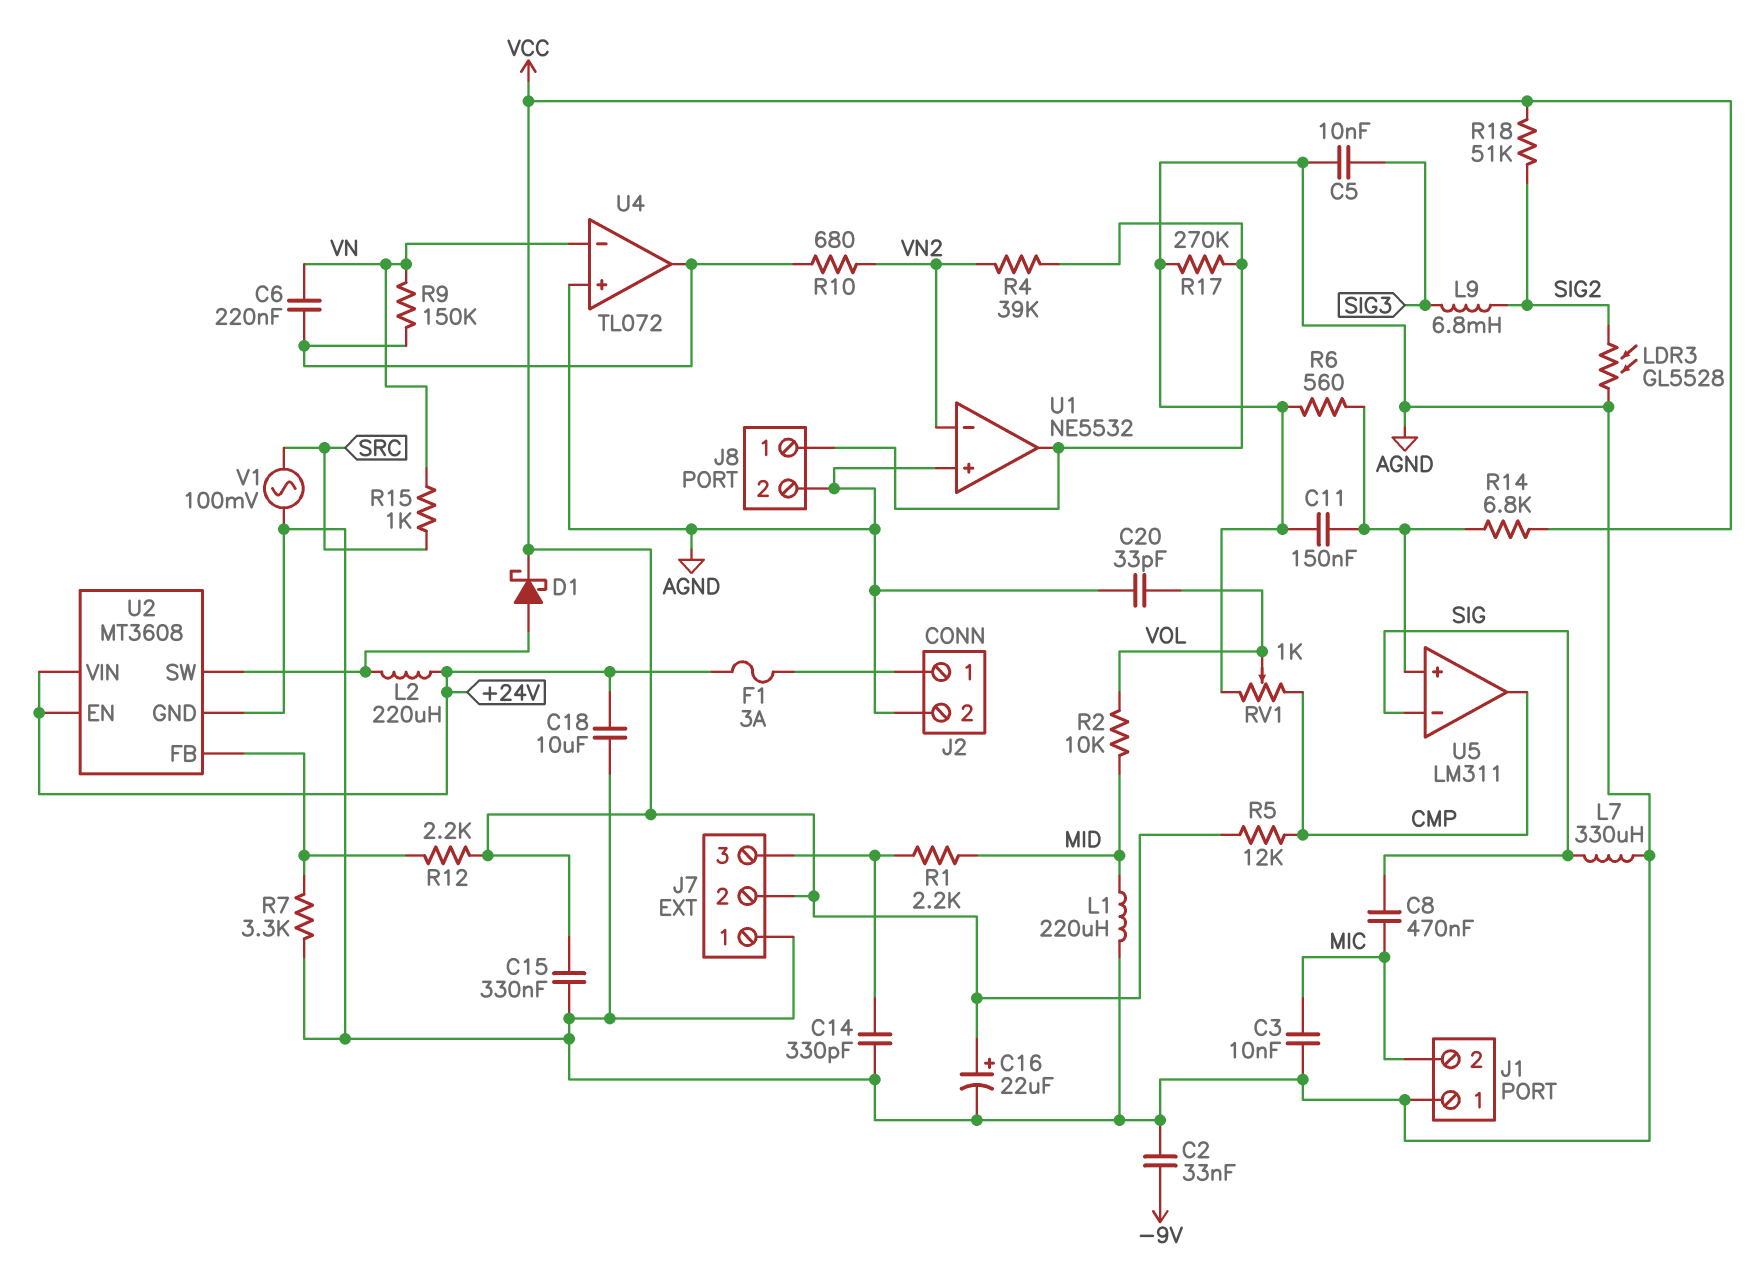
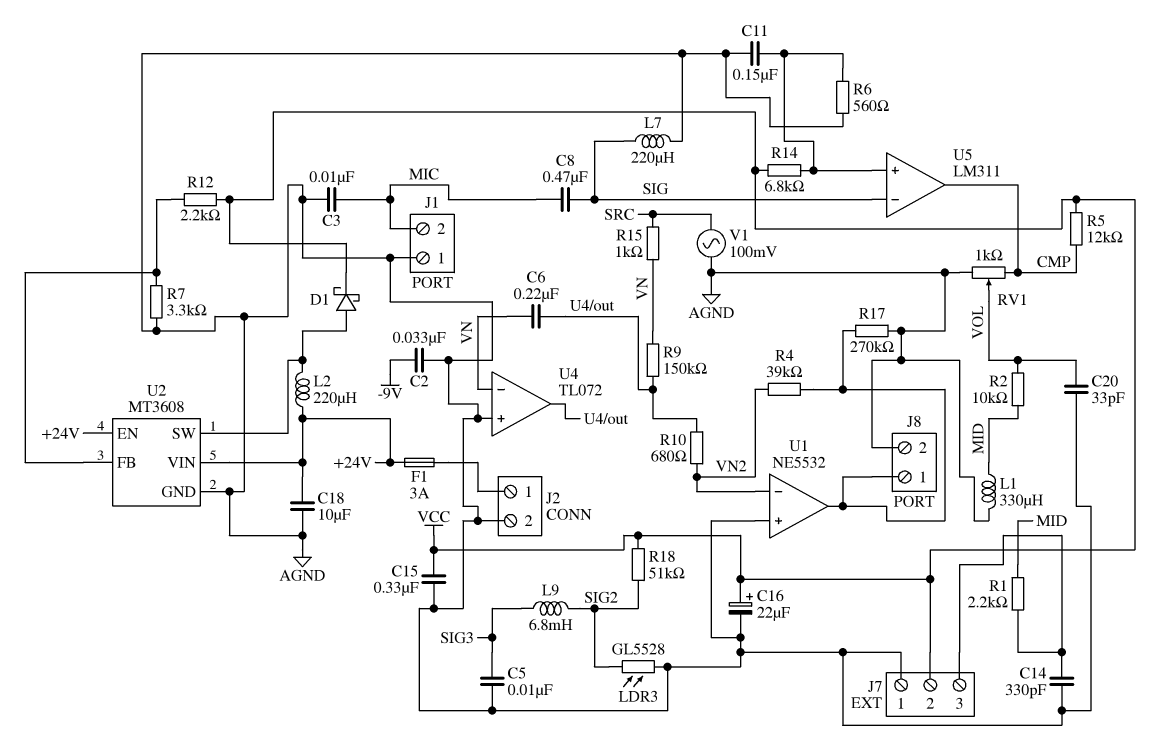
L1: 220uH (AGND, MID) -> 330uH (AGND, MID)
L7: 330uH (AGND, SIG) -> 220uH (AGND, SIG)

